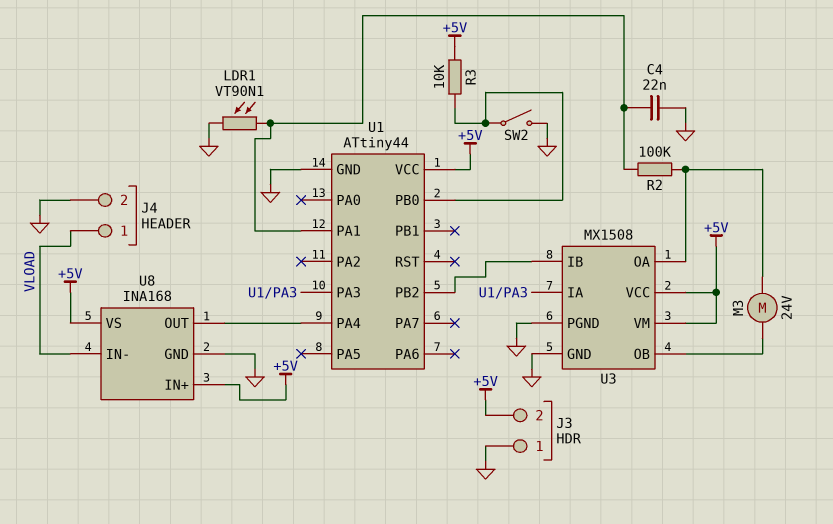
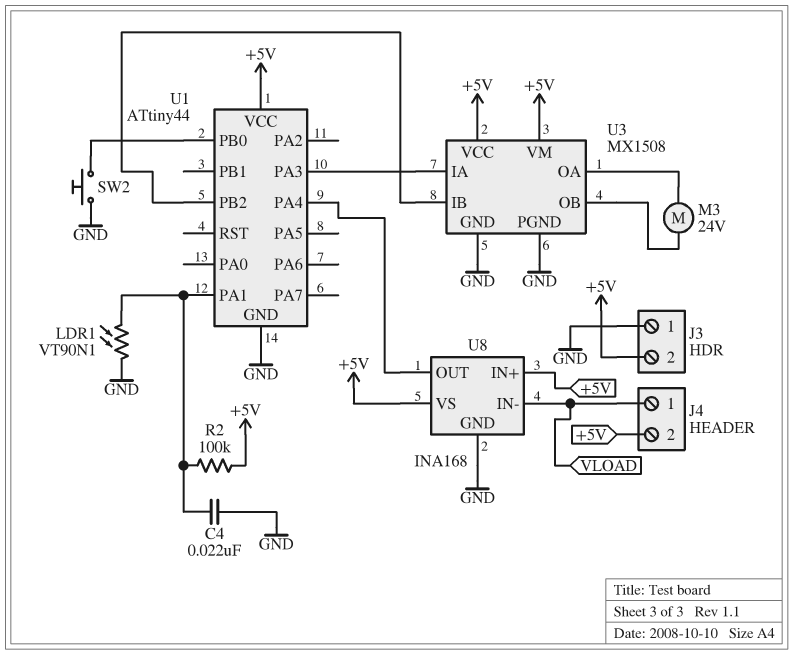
J4 pin 2: GND -> +5V
R2: 100k (U1/PA1, U3/OA) -> 100k (+5V, U1/PA1)
R3: 10k (+5V, U1/PB0) -> none
SW2: switch (GND, U1/PB0) -> button (GND, U1/PB0)

